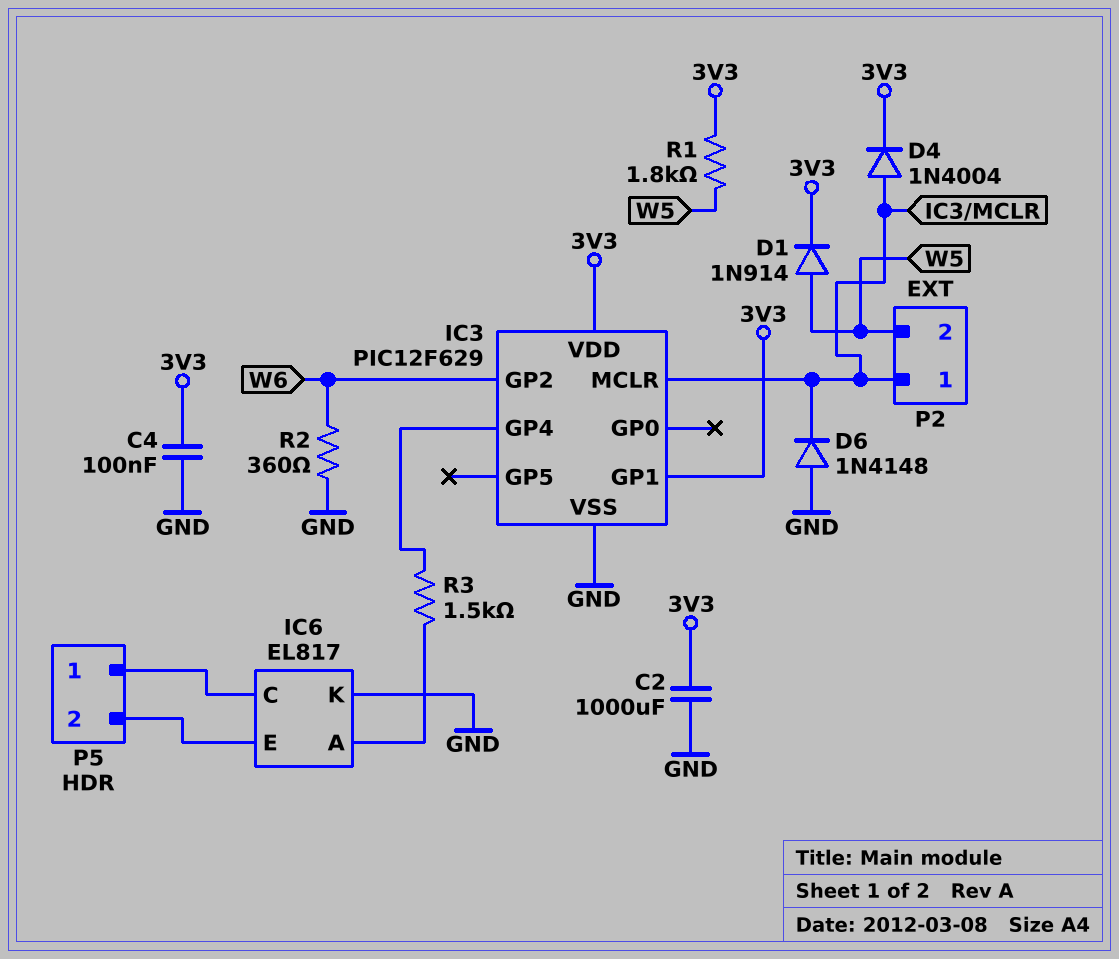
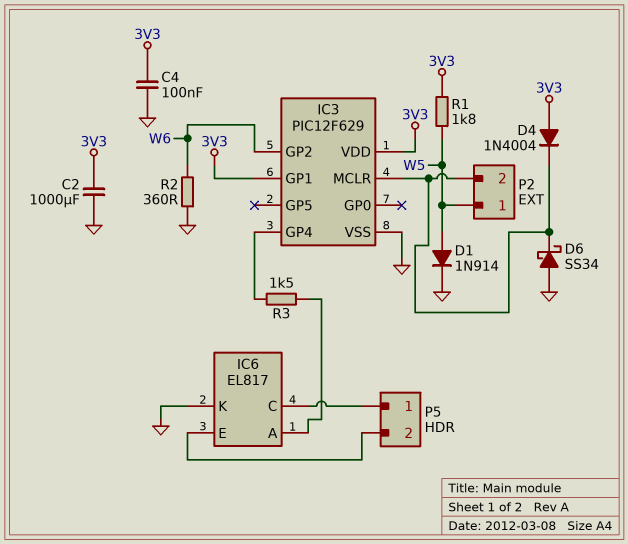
D1: diode 1N914 (A W5, K 3V3) -> diode 1N914 (A W5, K GND)
D4: diode 1N4004 (A IC3/MCLR, K 3V3) -> diode 1N4004 (A 3V3, K IC3/MCLR)
D6: diode 1N4148 (A GND, K IC3/MCLR) -> schottky SS34 (A GND, K IC3/MCLR)
P2 pin 1: IC3/MCLR -> W5
P2 pin 2: W5 -> IC3/MCLR

